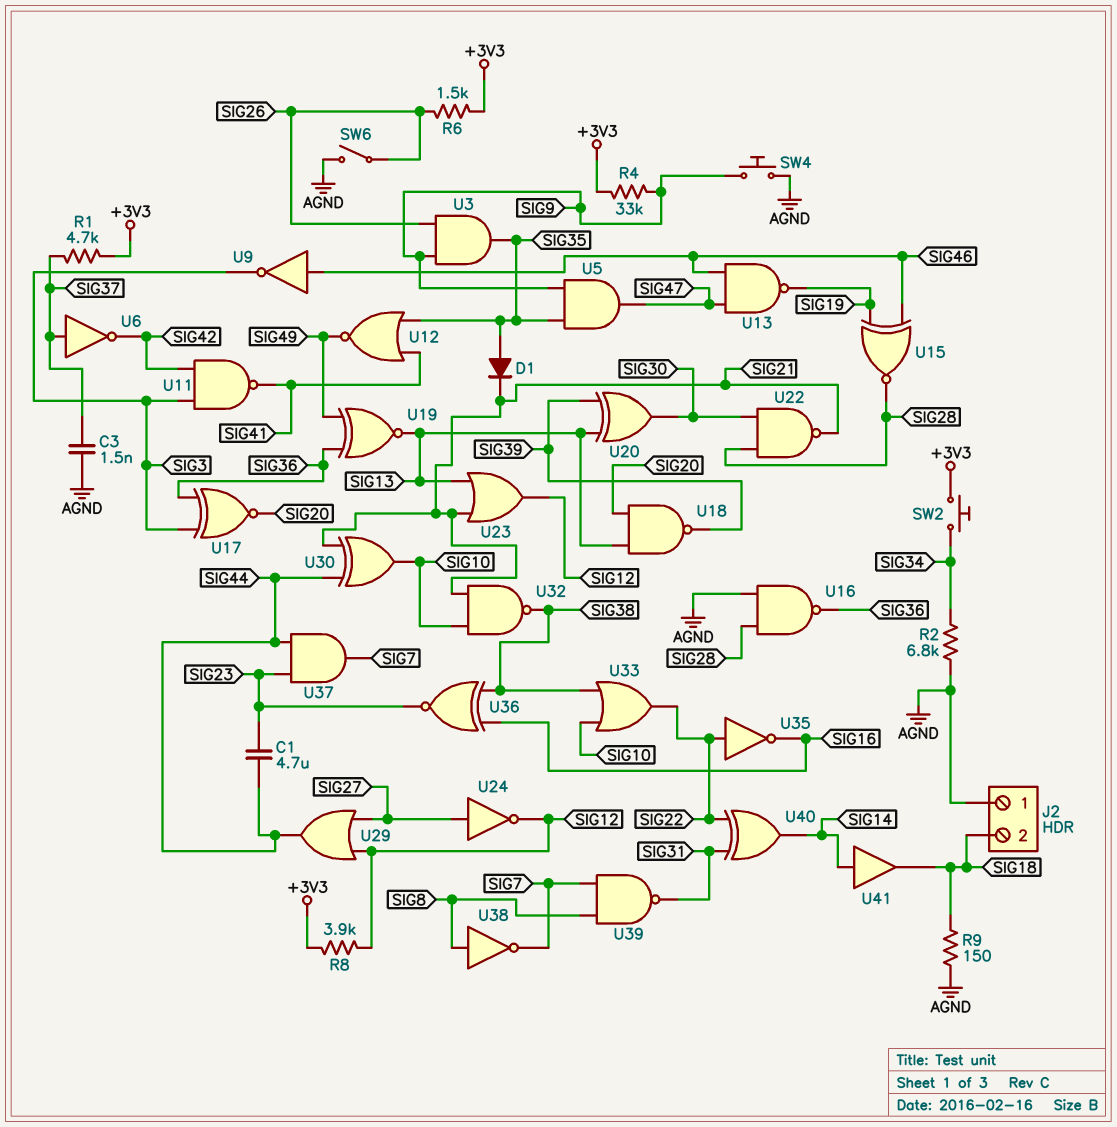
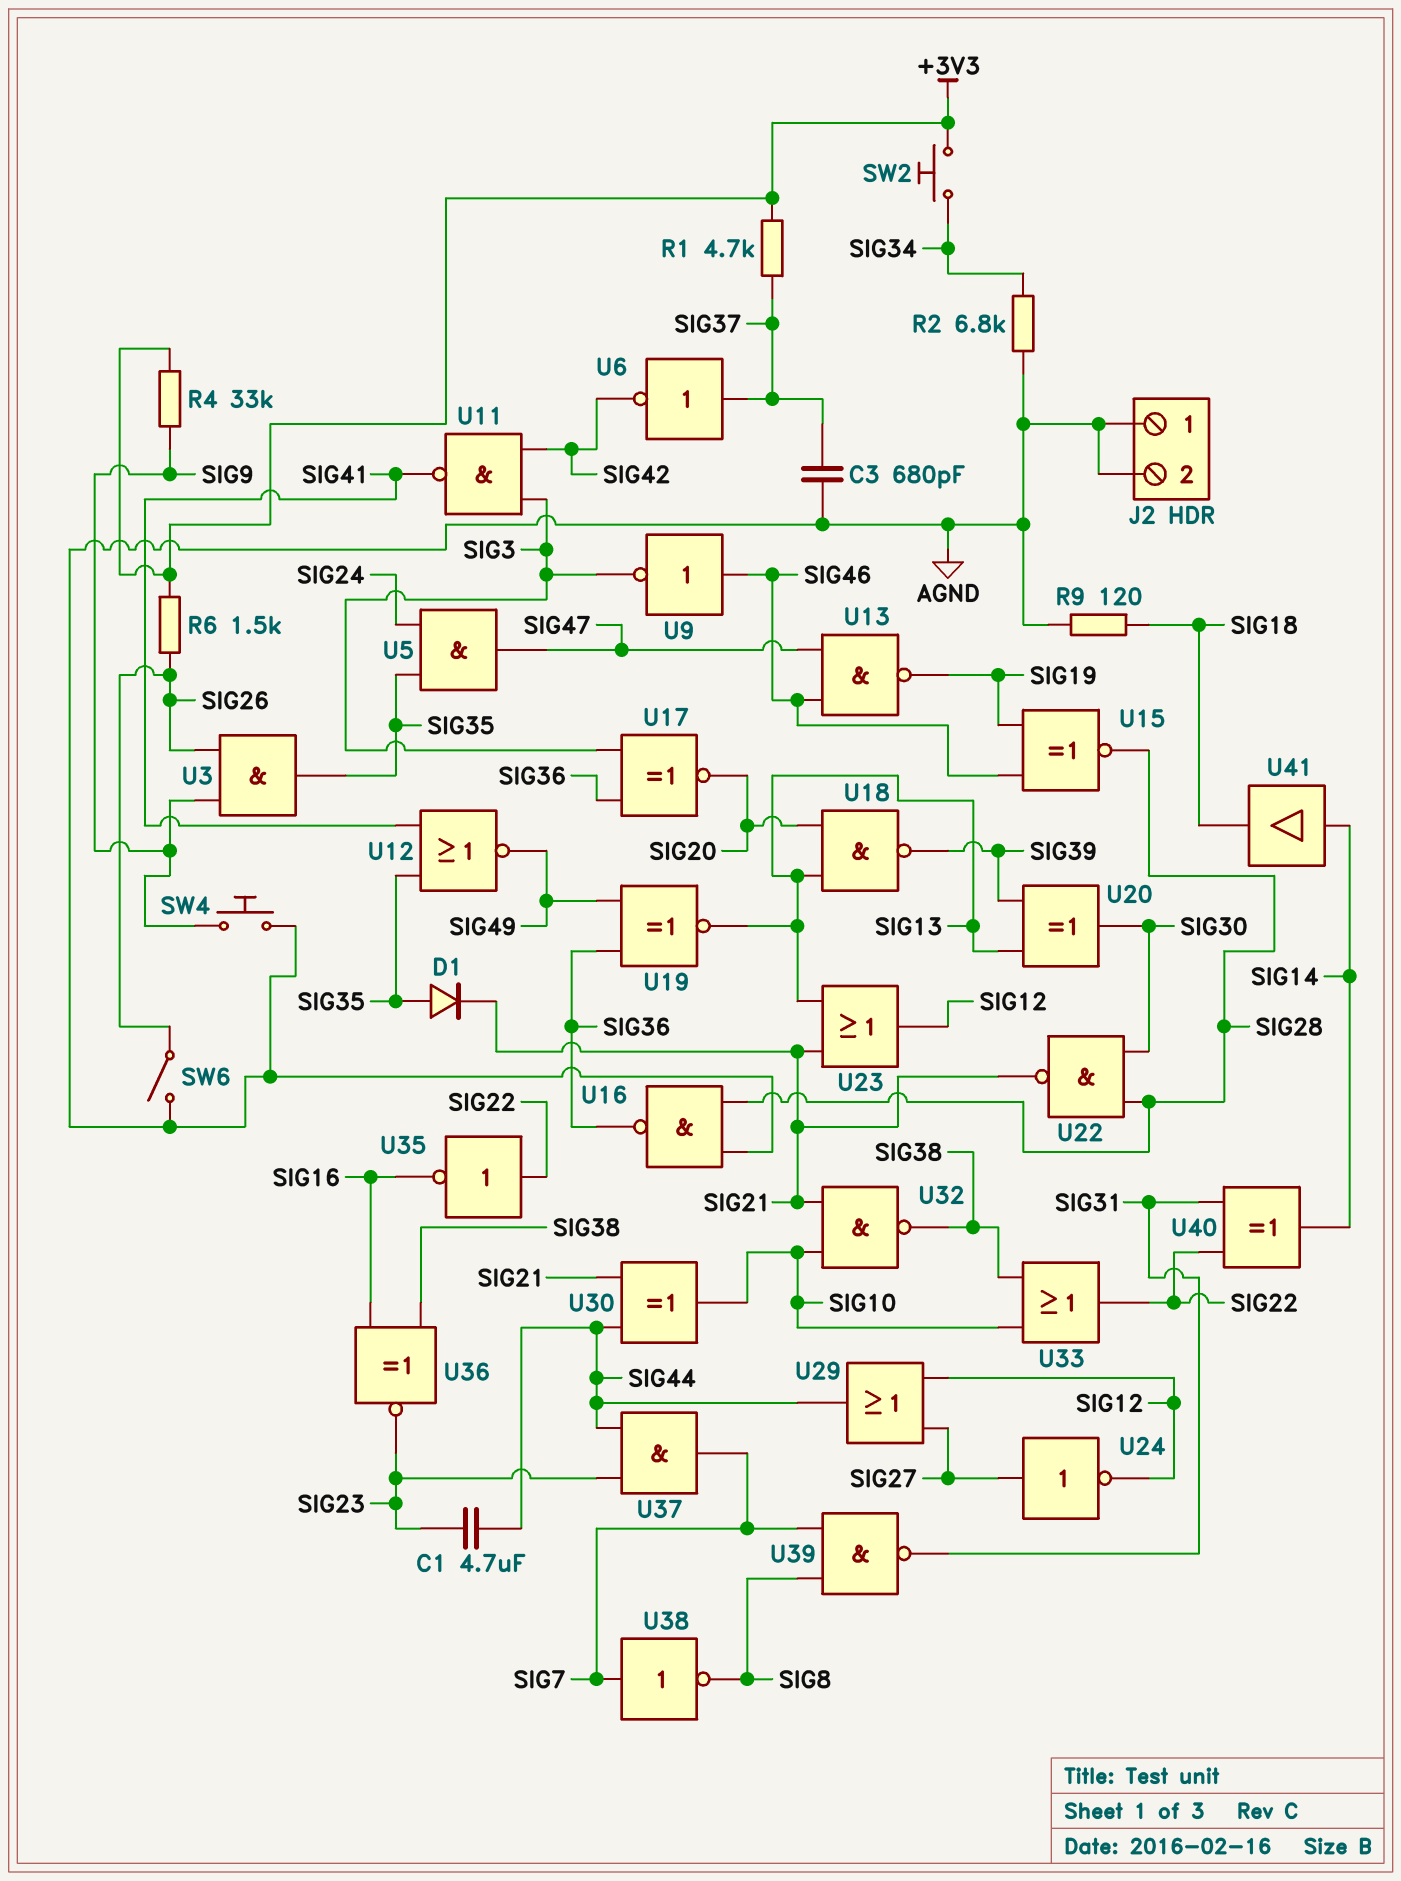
C3: 1.5nF (AGND, SIG37) -> 680pF (AGND, SIG37)
J2 pin 2: SIG18 -> AGND
R8: 3.9k (+3V3, SIG12) -> none
R9: 150 (AGND, SIG18) -> 120 (AGND, SIG18)
U5: AND (in SIG9, in SIG35, out SIG47) -> AND (in SIG24, in SIG35, out SIG47)
U38: NOT (in SIG8, out SIG7) -> NOT (in SIG7, out SIG8)

